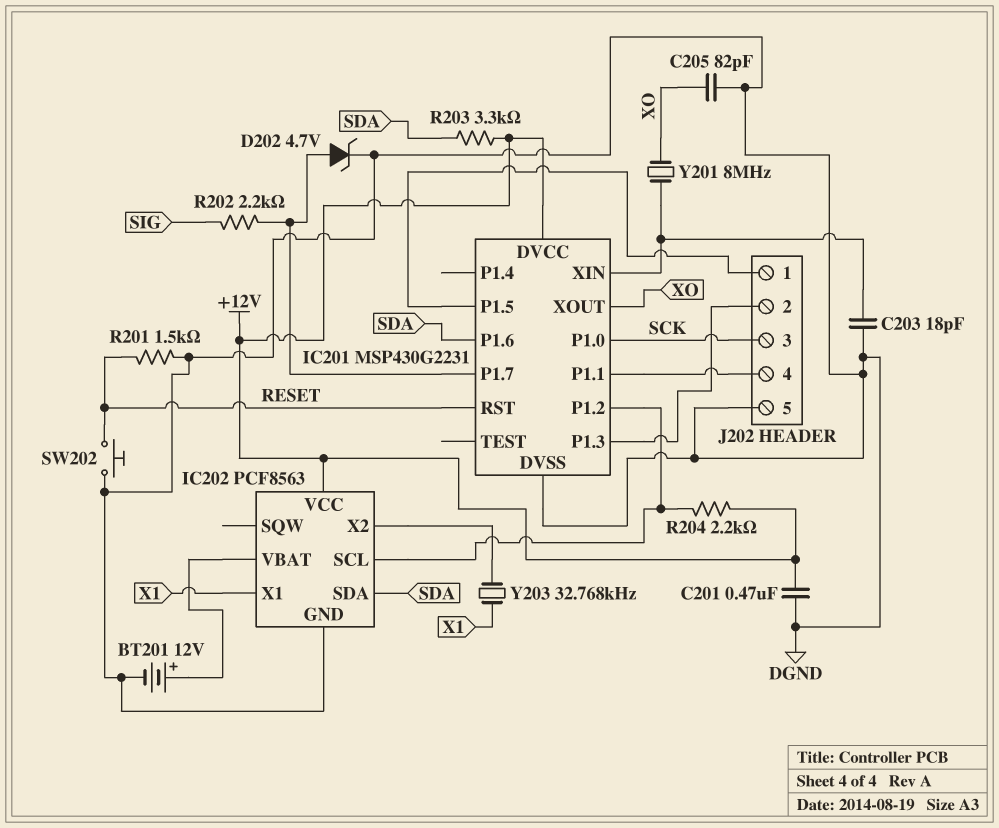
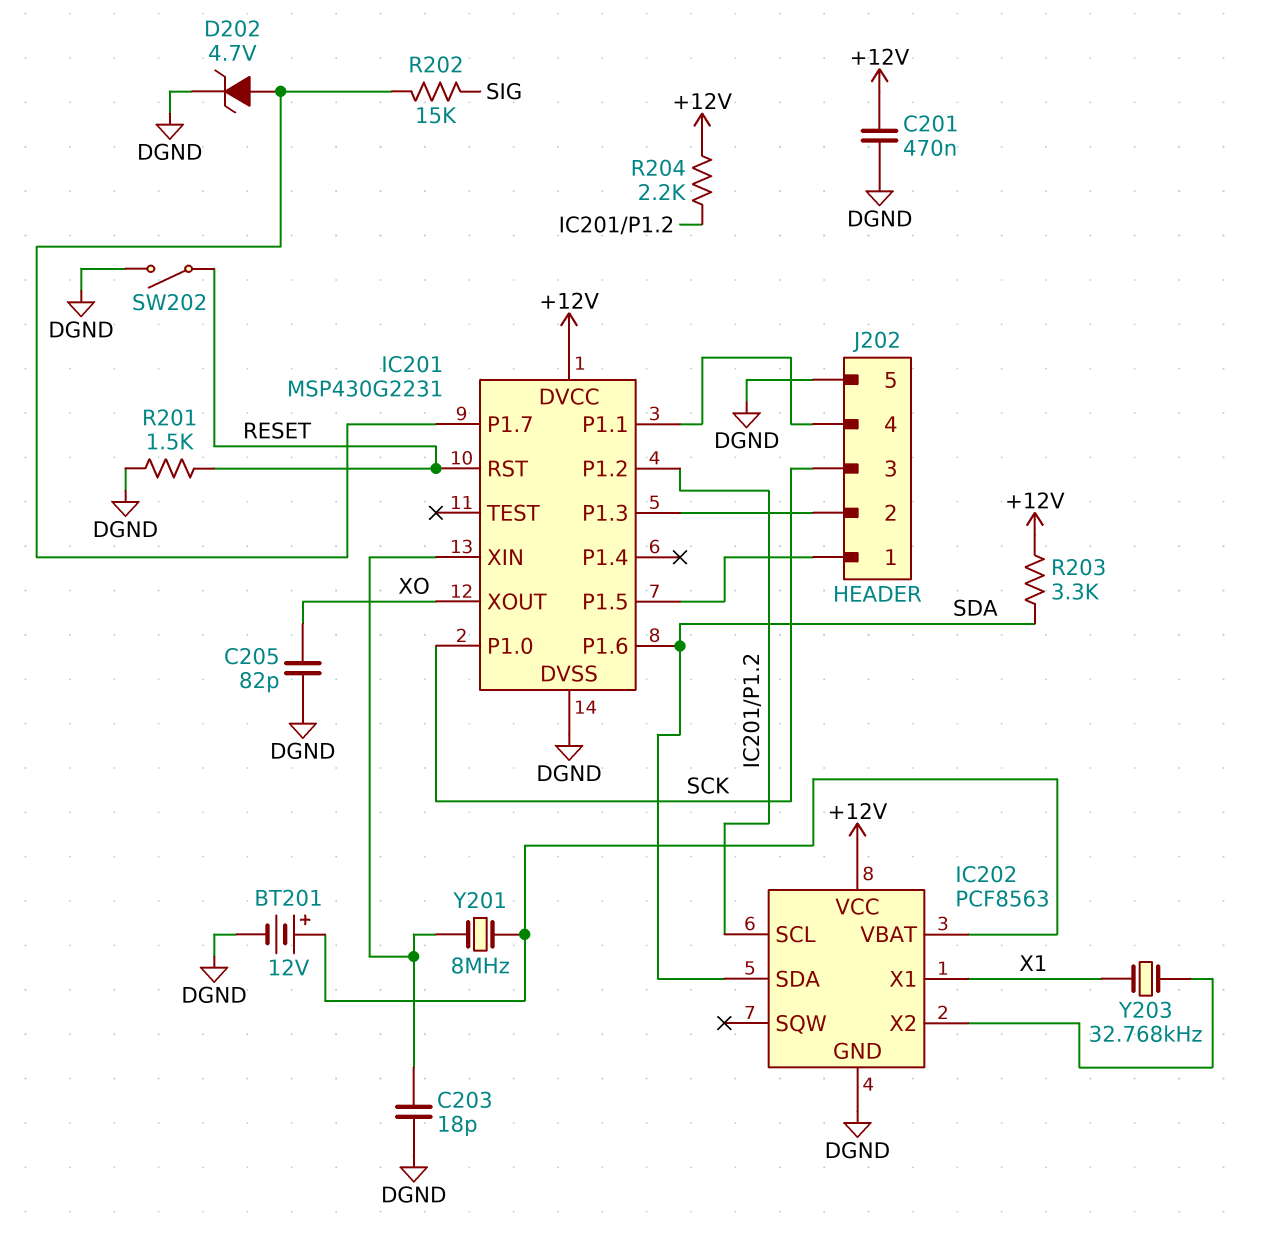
R202: 2.2k (IC201/P1.7, SIG) -> 15k (IC201/P1.7, SIG)
SW202: button (DGND, RESET) -> switch (DGND, RESET)
Y201: 8MHz (IC201/XIN, XO) -> 8MHz (IC201/XIN, IC202/VBAT)

